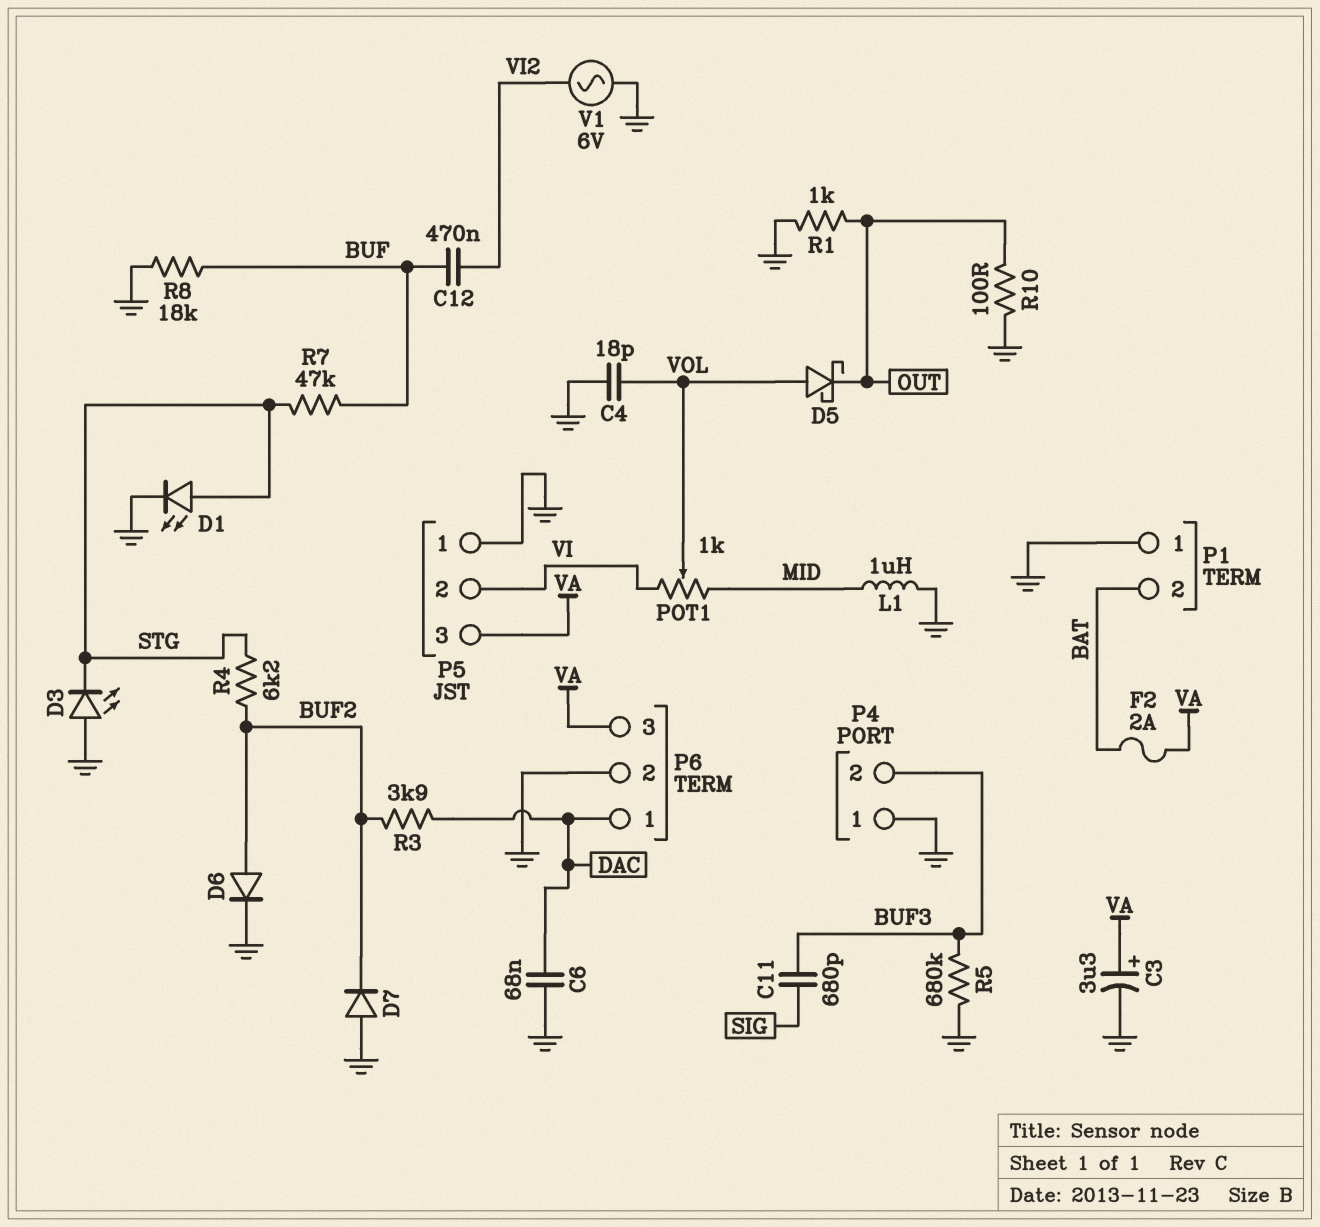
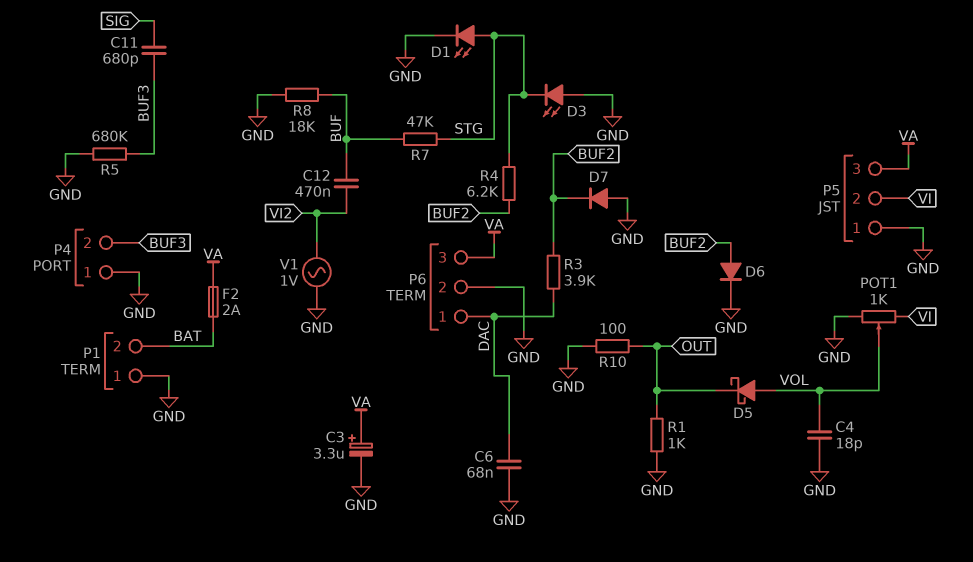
L1: 1uH (GND, MID) -> none
POT1: 1k (MID, VI, wiper VOL) -> 1k (GND, VI, wiper VOL)
V1: AC 6V (GND, VI2) -> AC 1V (GND, VI2)

